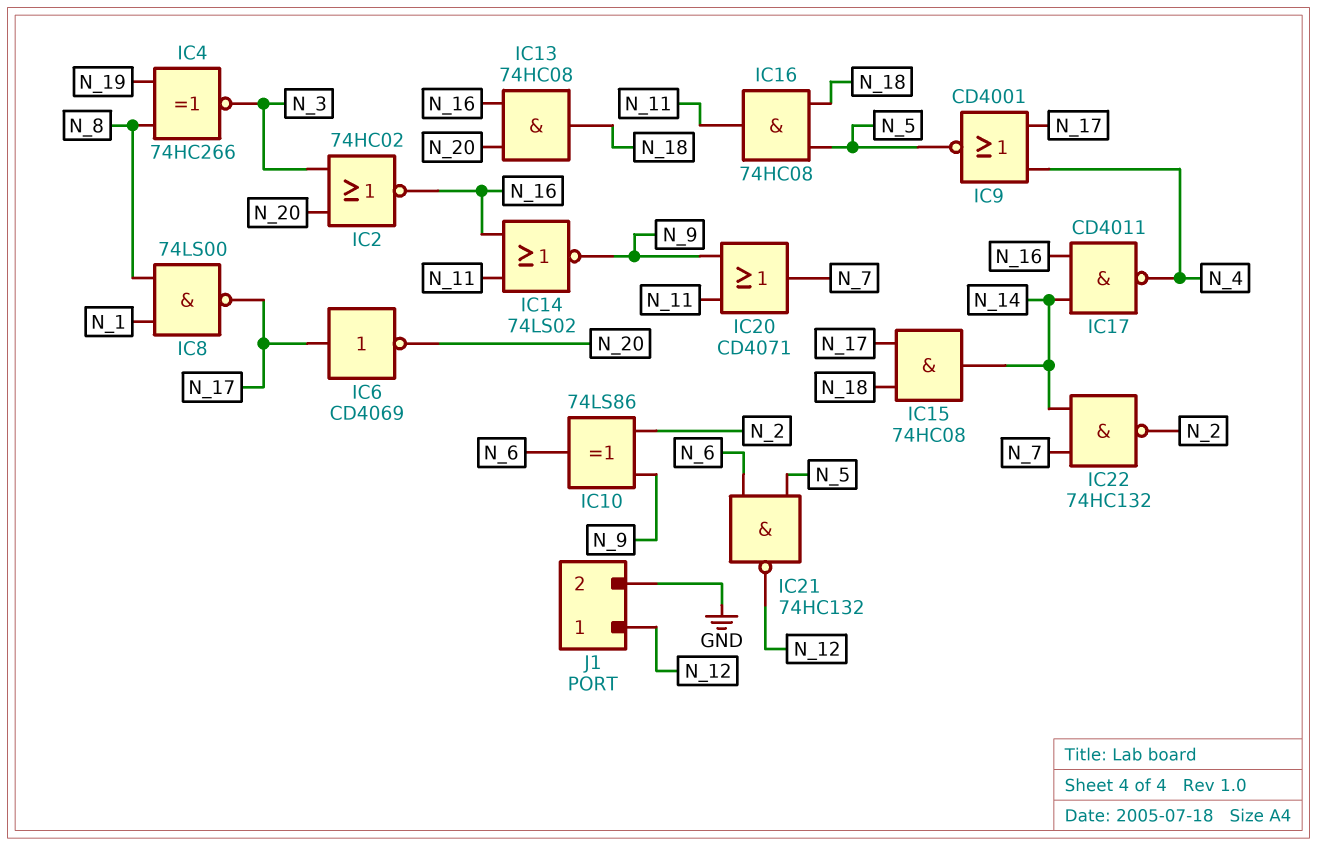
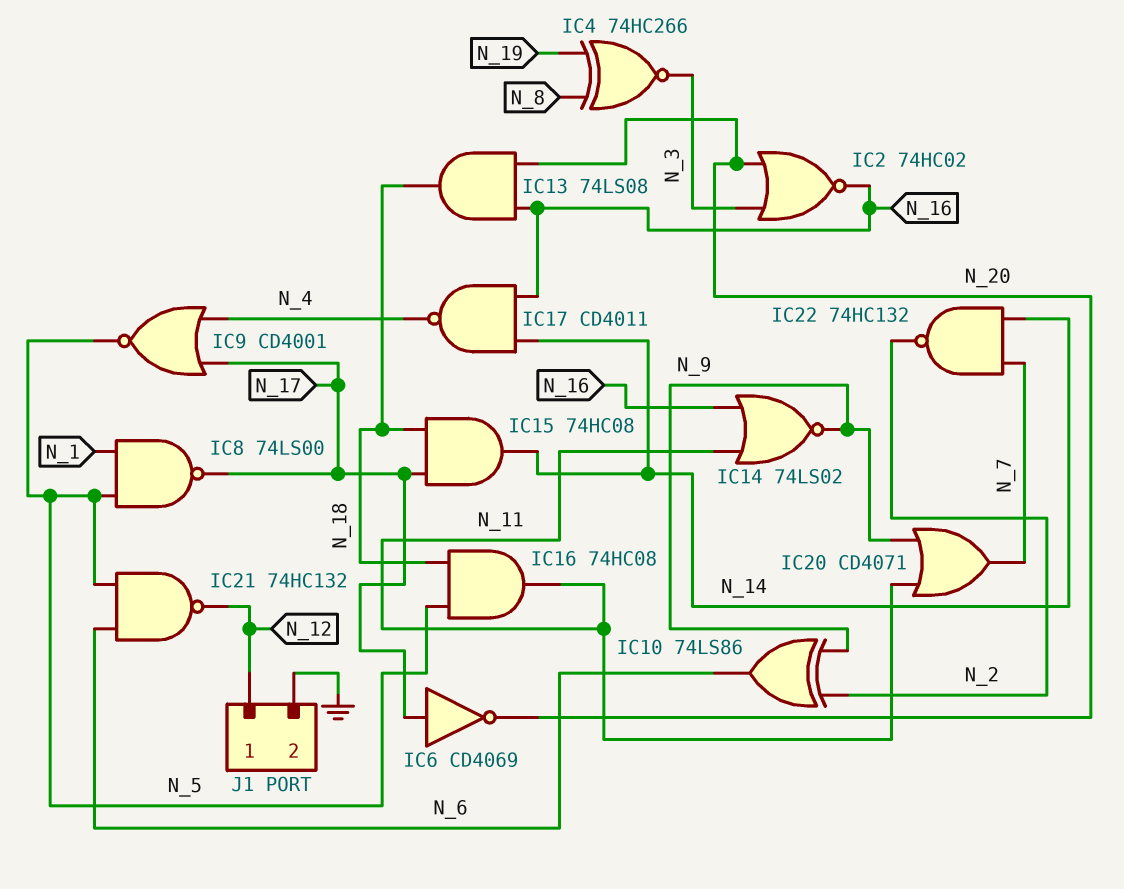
IC8: NAND 74LS00 (in N_1, in N_8, out N_17) -> NAND 74LS00 (in N_1, in N_5, out N_17)
IC13: AND 74HC08 (in N_16, in N_20, out N_18) -> AND 74LS08 (in N_16, in N_20, out N_18)

